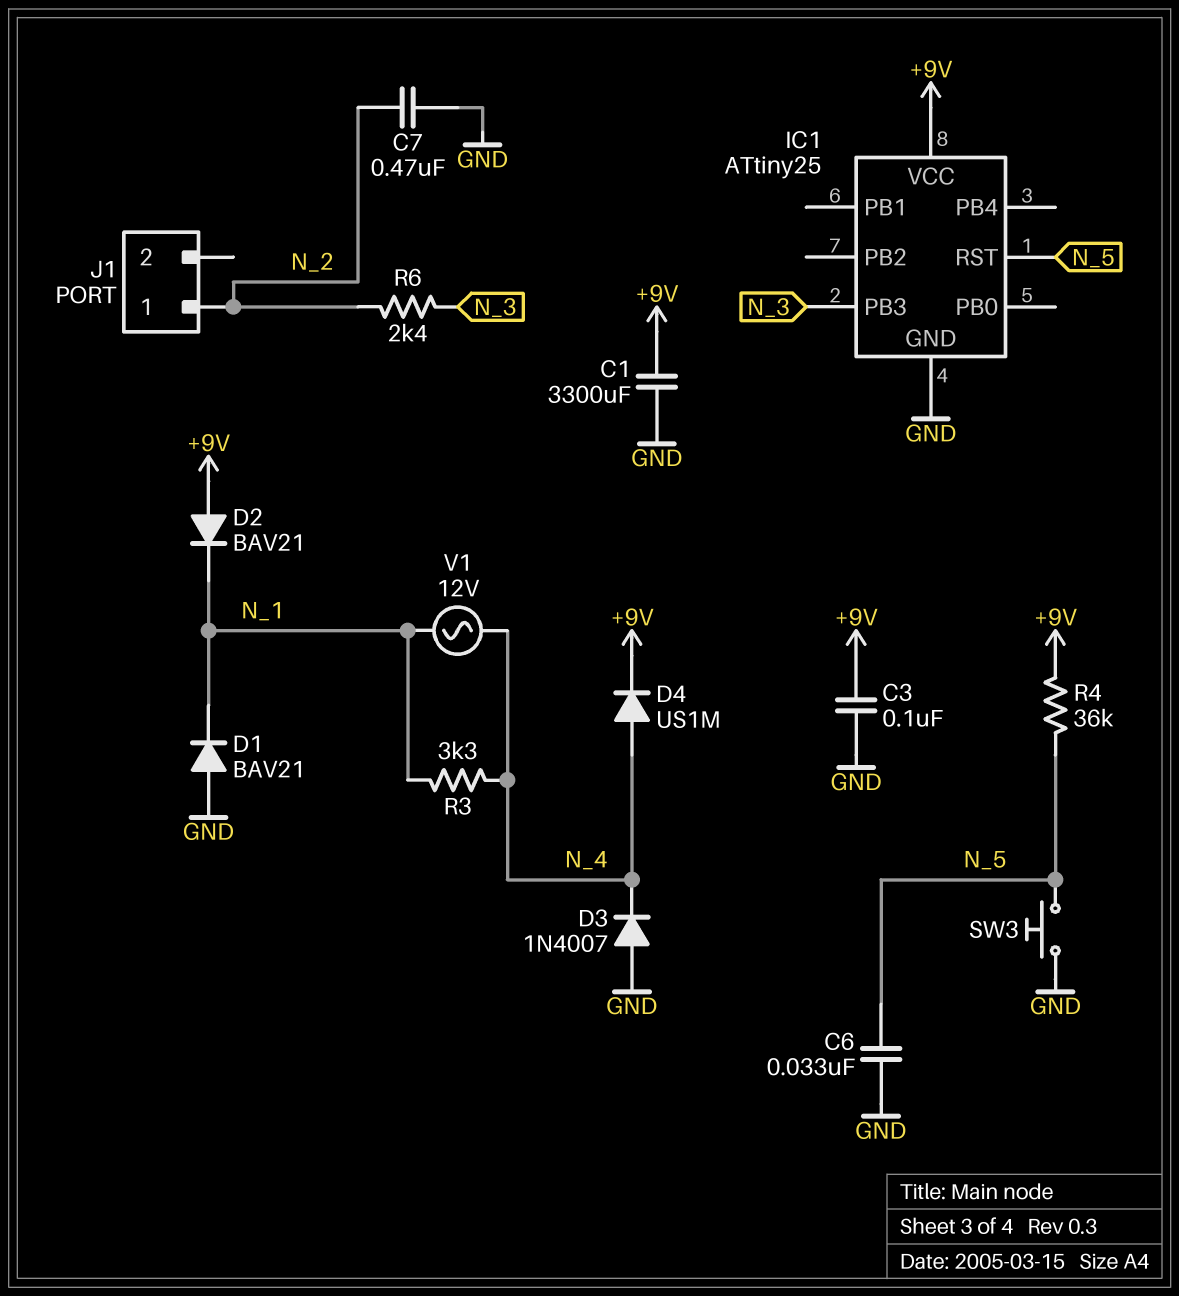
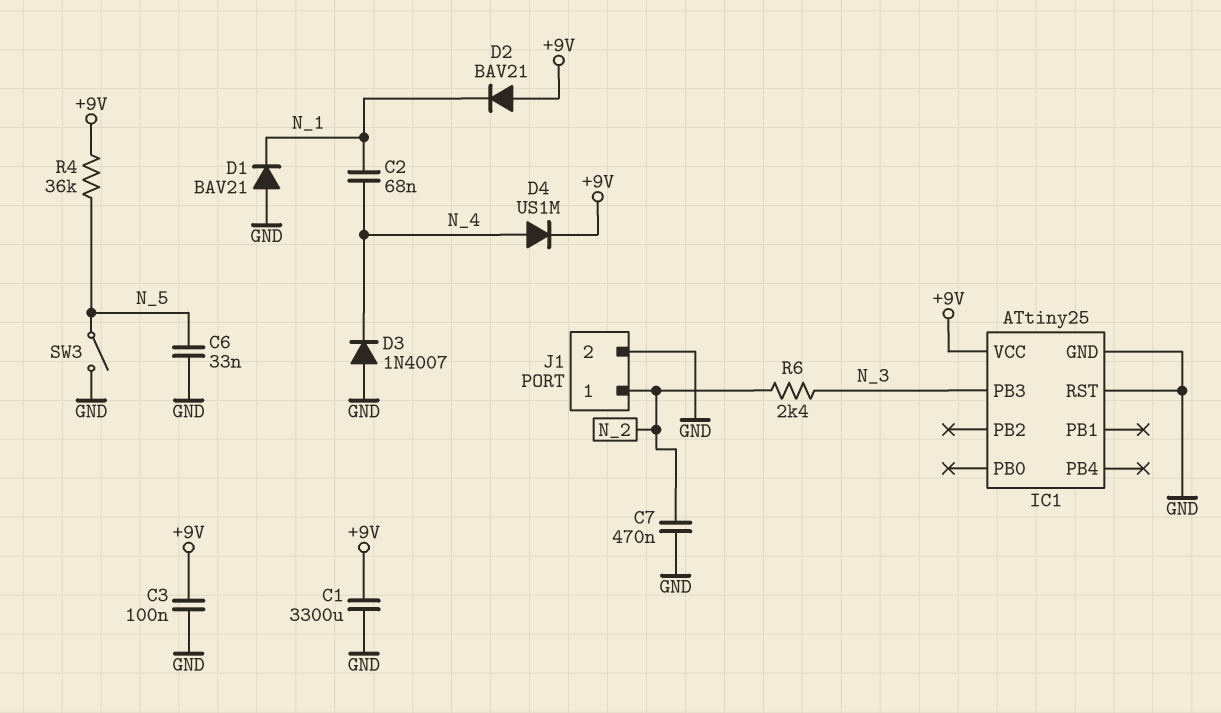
C2: none -> 68nF (N_1, N_4)
IC1 pin RST: N_5 -> GND
J1 pin 2: none -> GND
R3: 3.3k (N_1, N_4) -> none
SW3: button (GND, N_5) -> switch (GND, N_5)
V1: AC 12V (N_1, N_4) -> none

